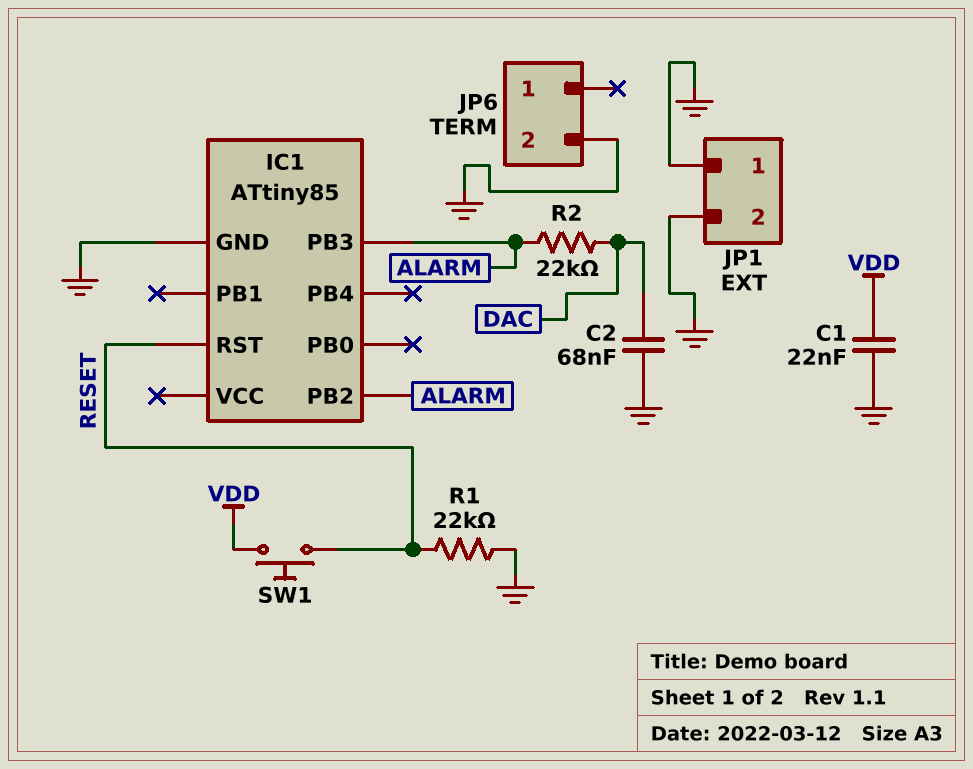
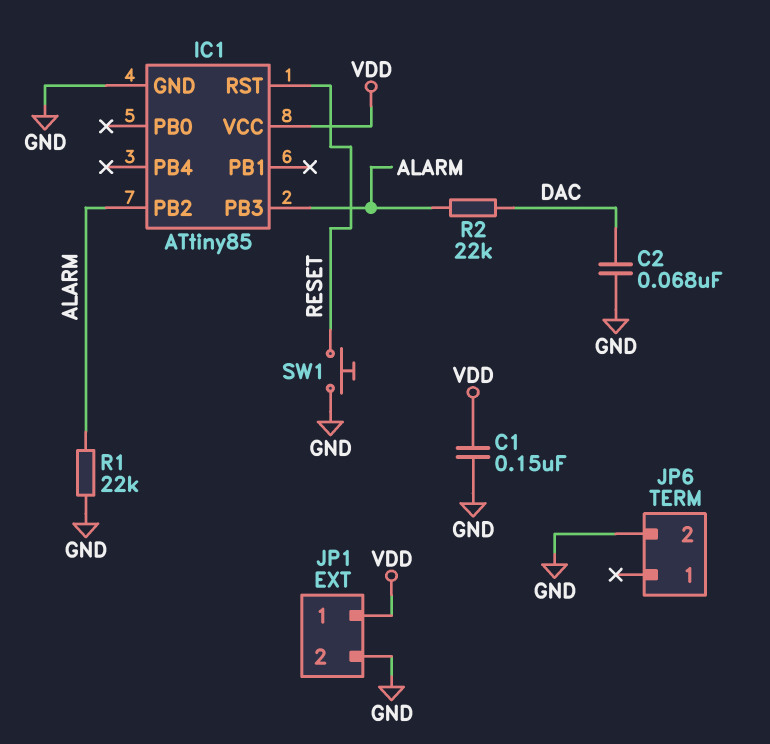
C1: 22nF (GND, VDD) -> 150nF (GND, VDD)
IC1 pin VCC: none -> VDD
JP1 pin 1: GND -> VDD
R1: 22k (GND, RESET) -> 22k (ALARM, GND)
SW1: button (RESET, VDD) -> button (GND, RESET)

